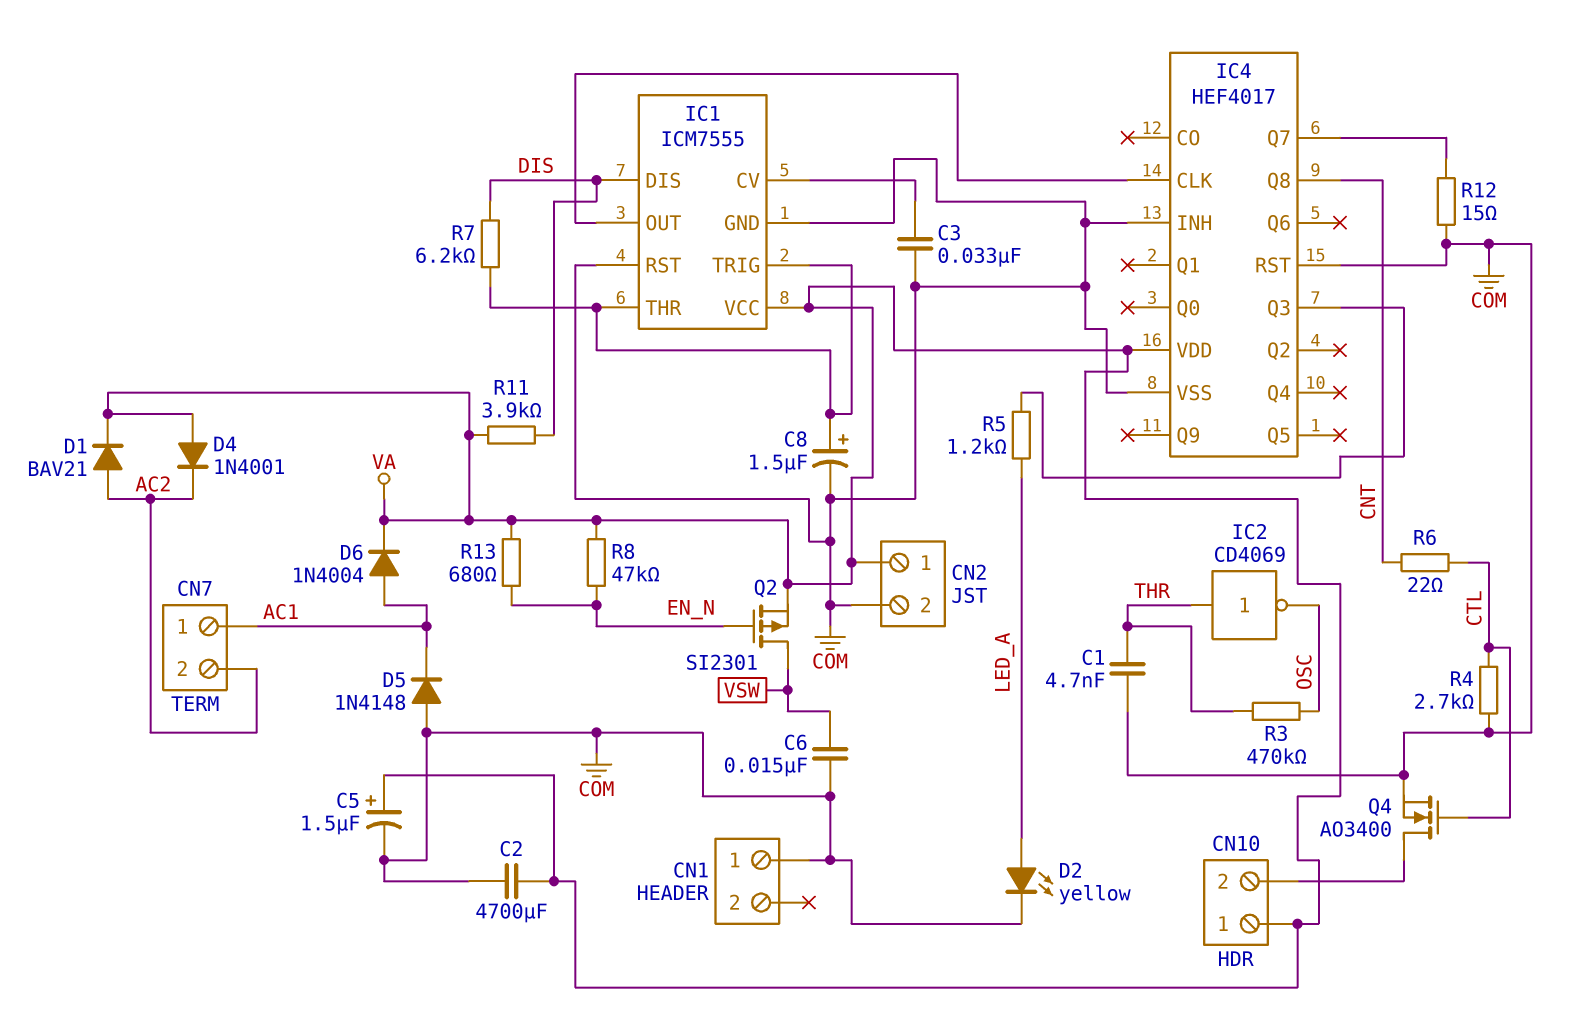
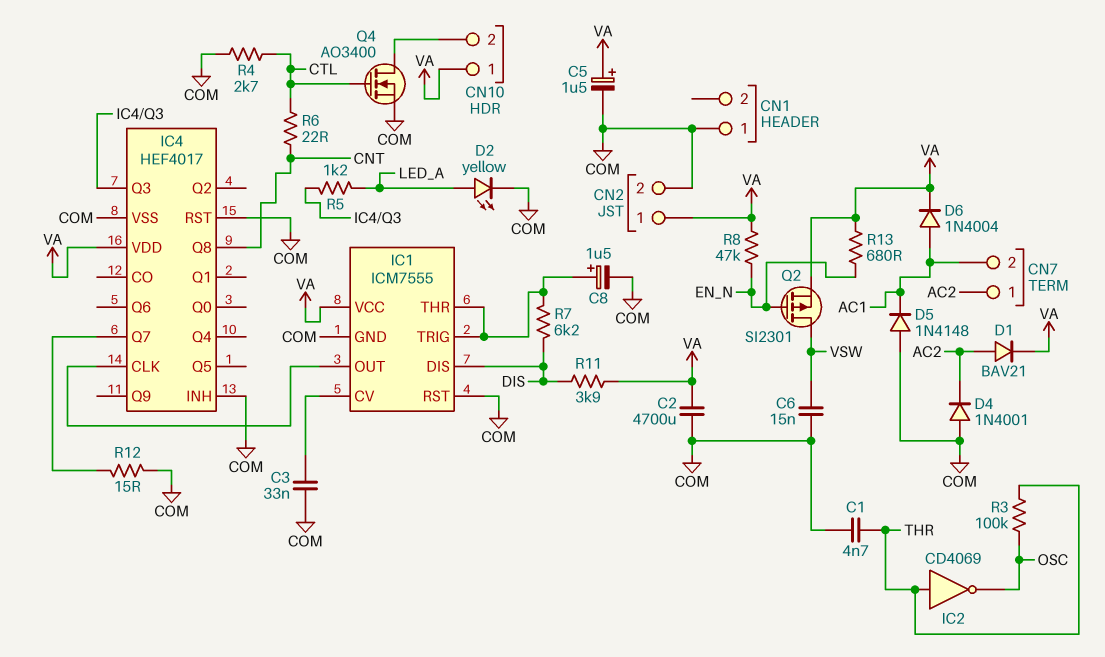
CN7 pin 1: AC1 -> AC2
CN7 pin 2: AC2 -> AC1
D4: diode 1N4001 (A VA, K AC2) -> diode 1N4001 (A COM, K AC2)
R3: 470k (OSC, THR) -> 100k (OSC, THR)

